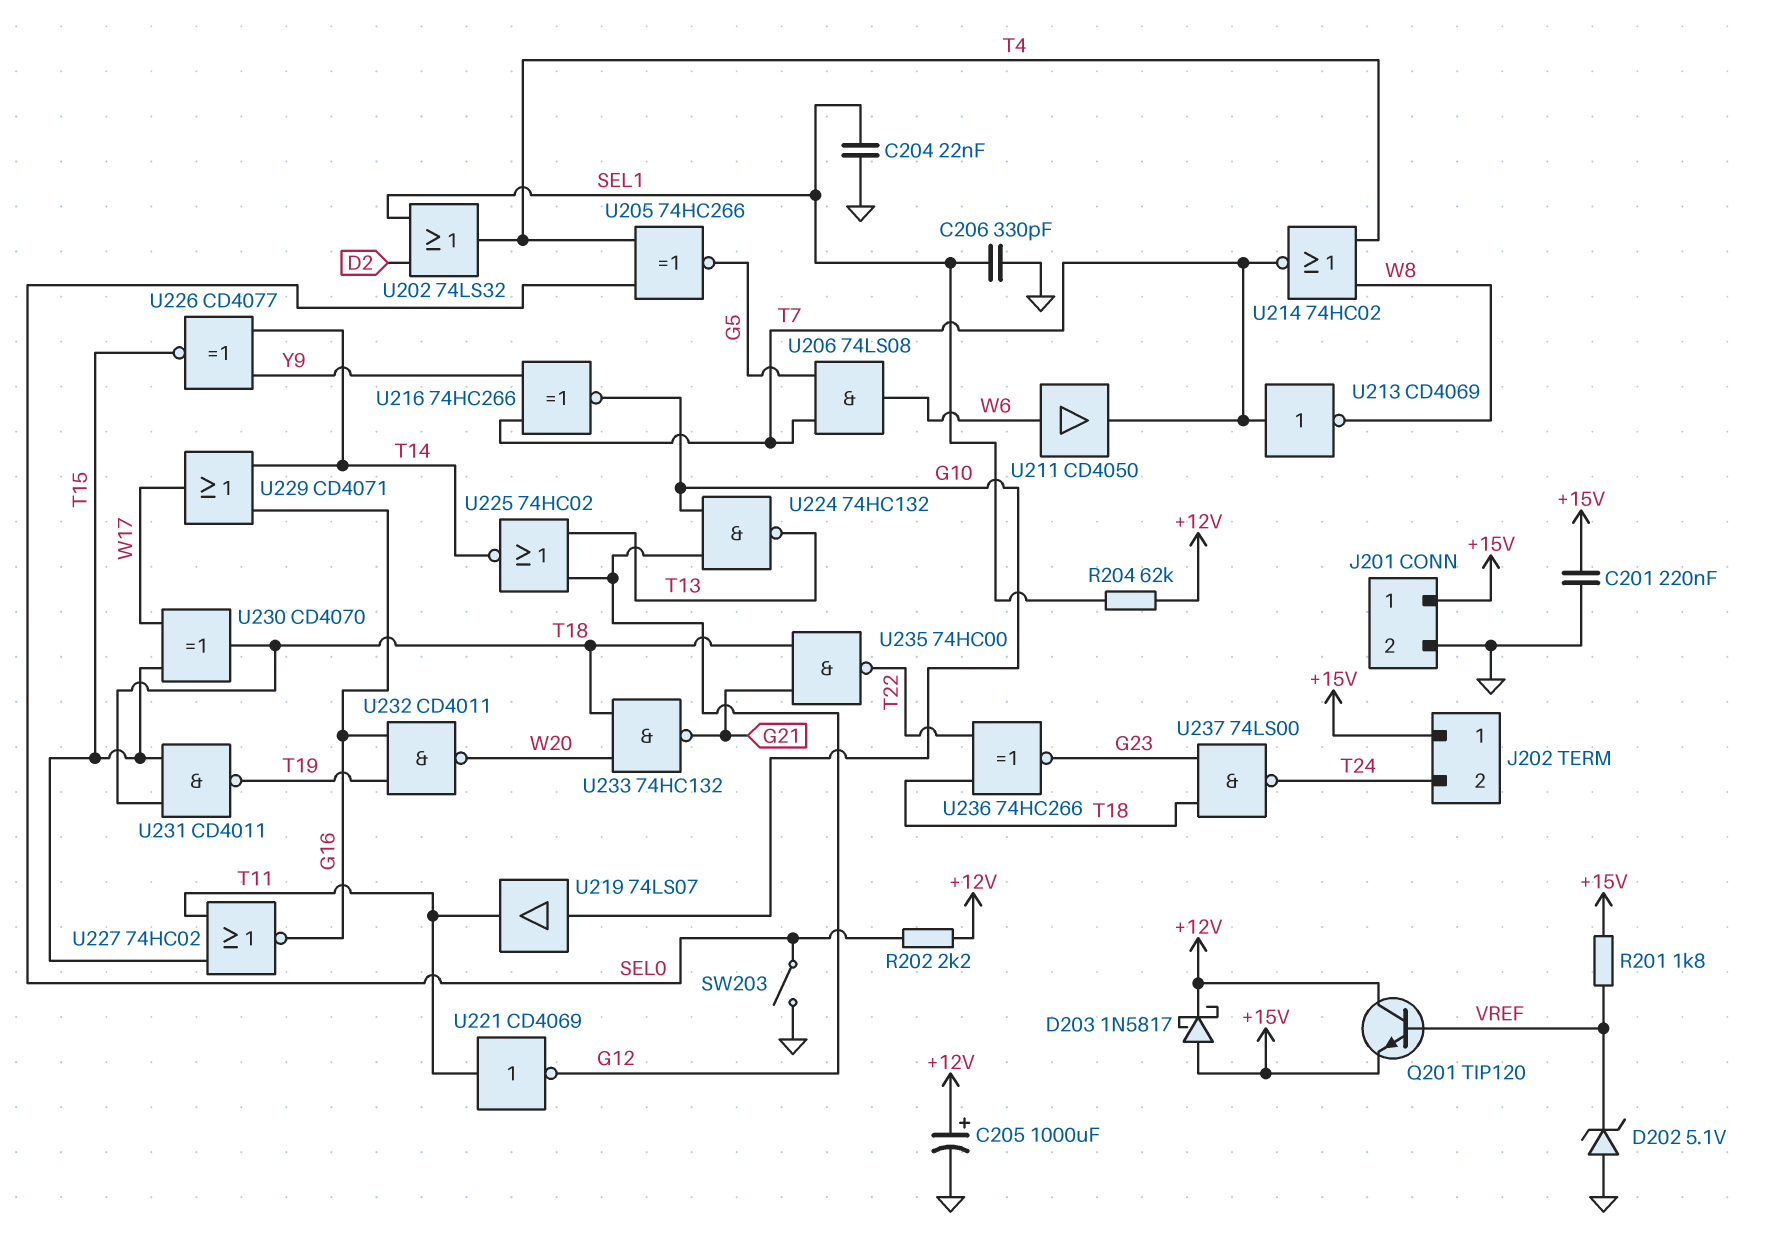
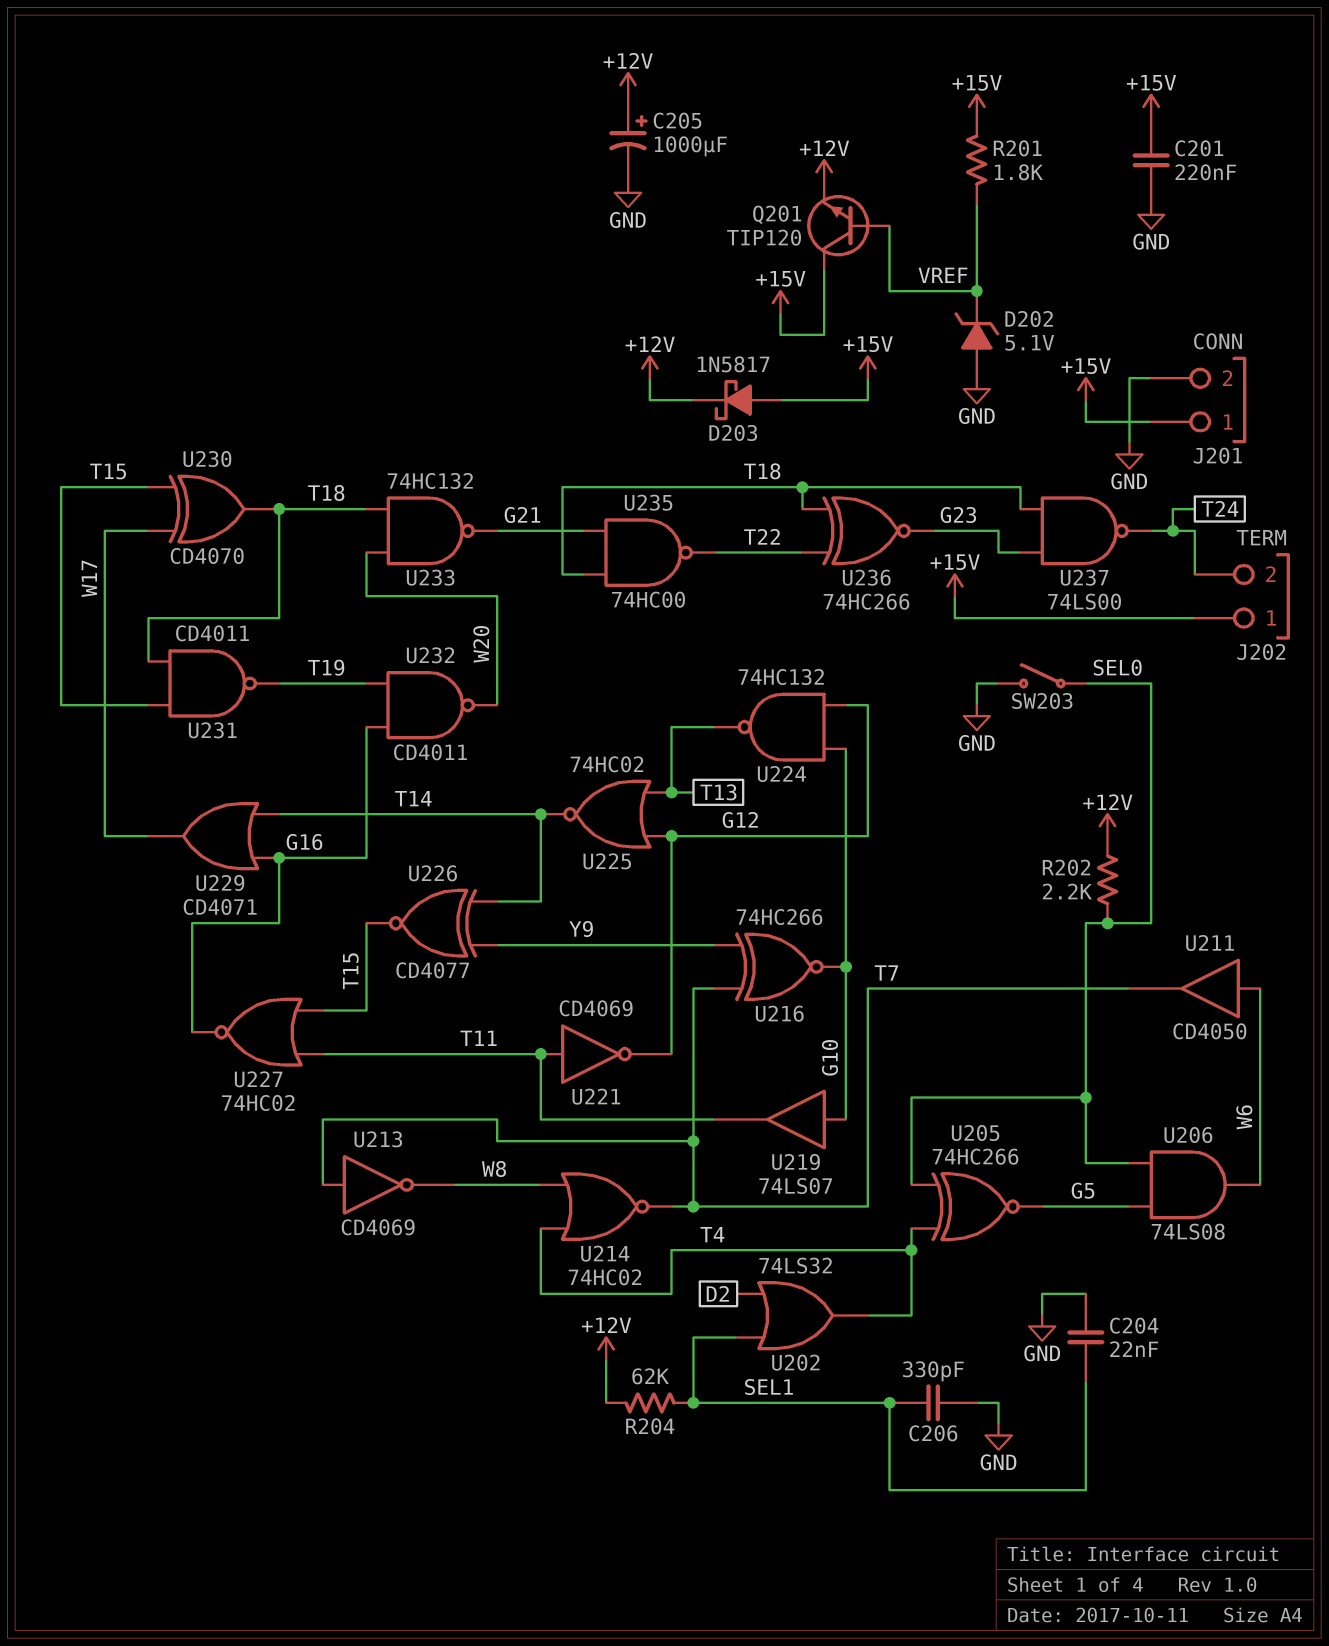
Q201: NPN TIP120 (B VREF, C +12V, E +15V) -> NPN TIP120 (B VREF, C +15V, E +12V)
U206: AND 74LS08 (in G5, in T7, out W6) -> AND 74LS08 (in G5, in SEL0, out W6)

